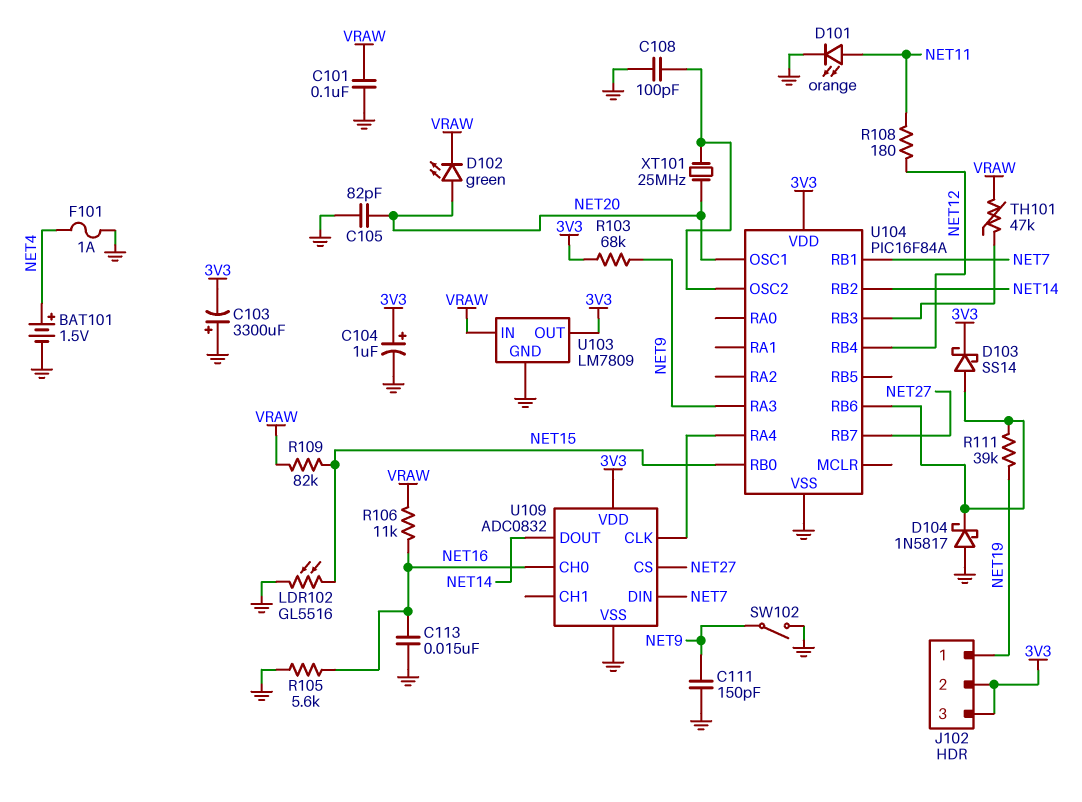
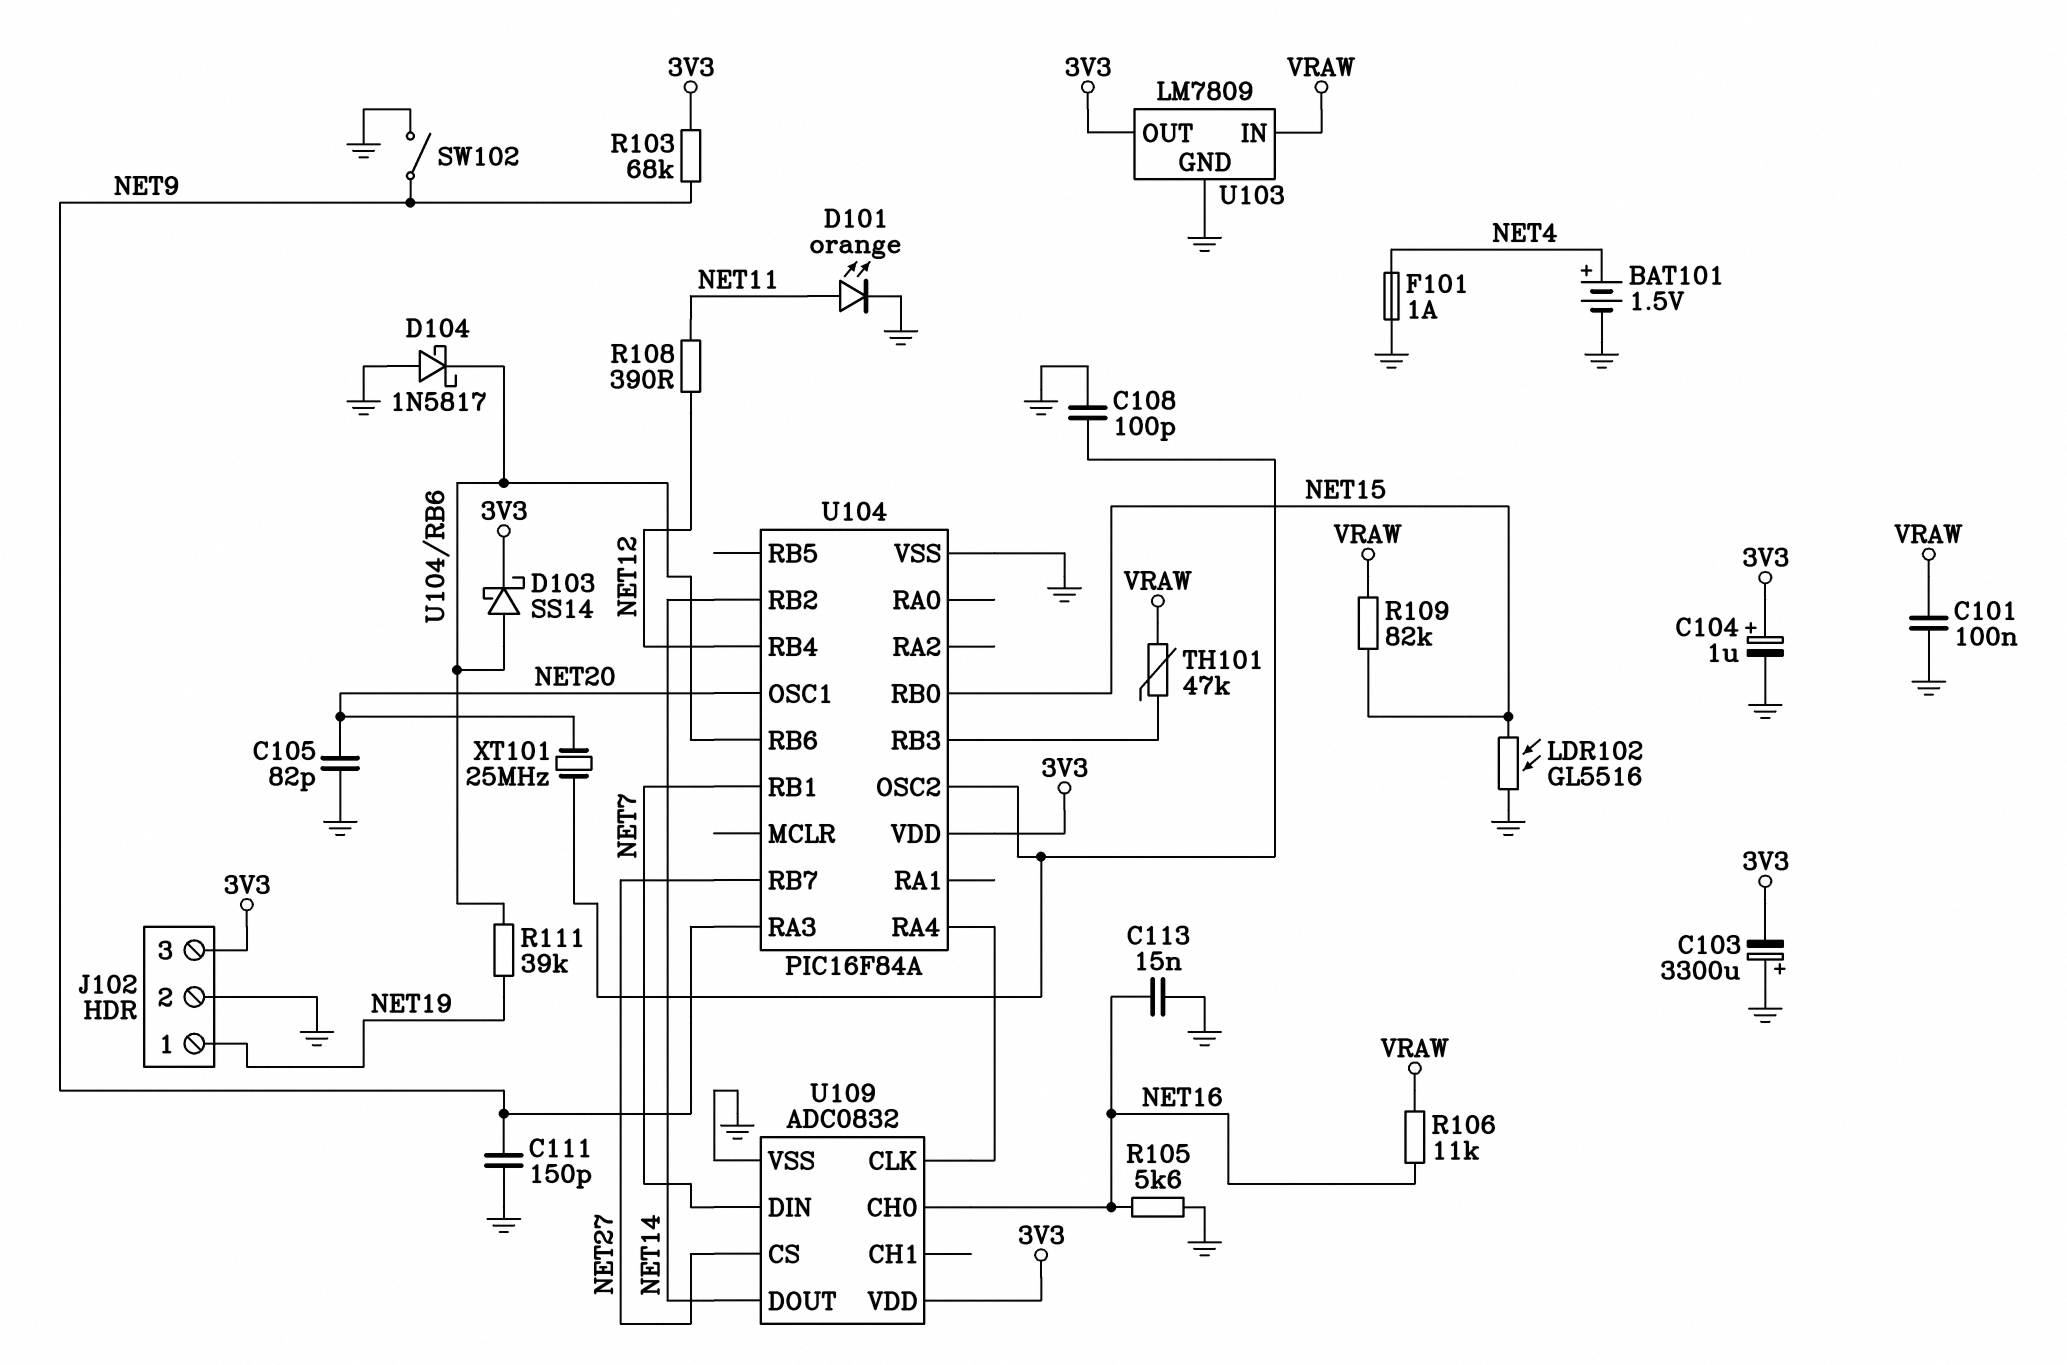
D102: LED green (A NET20, K VRAW) -> none
J102 pin 2: 3V3 -> GND
R108: 180 (NET11, NET12) -> 390 (NET11, NET12)

